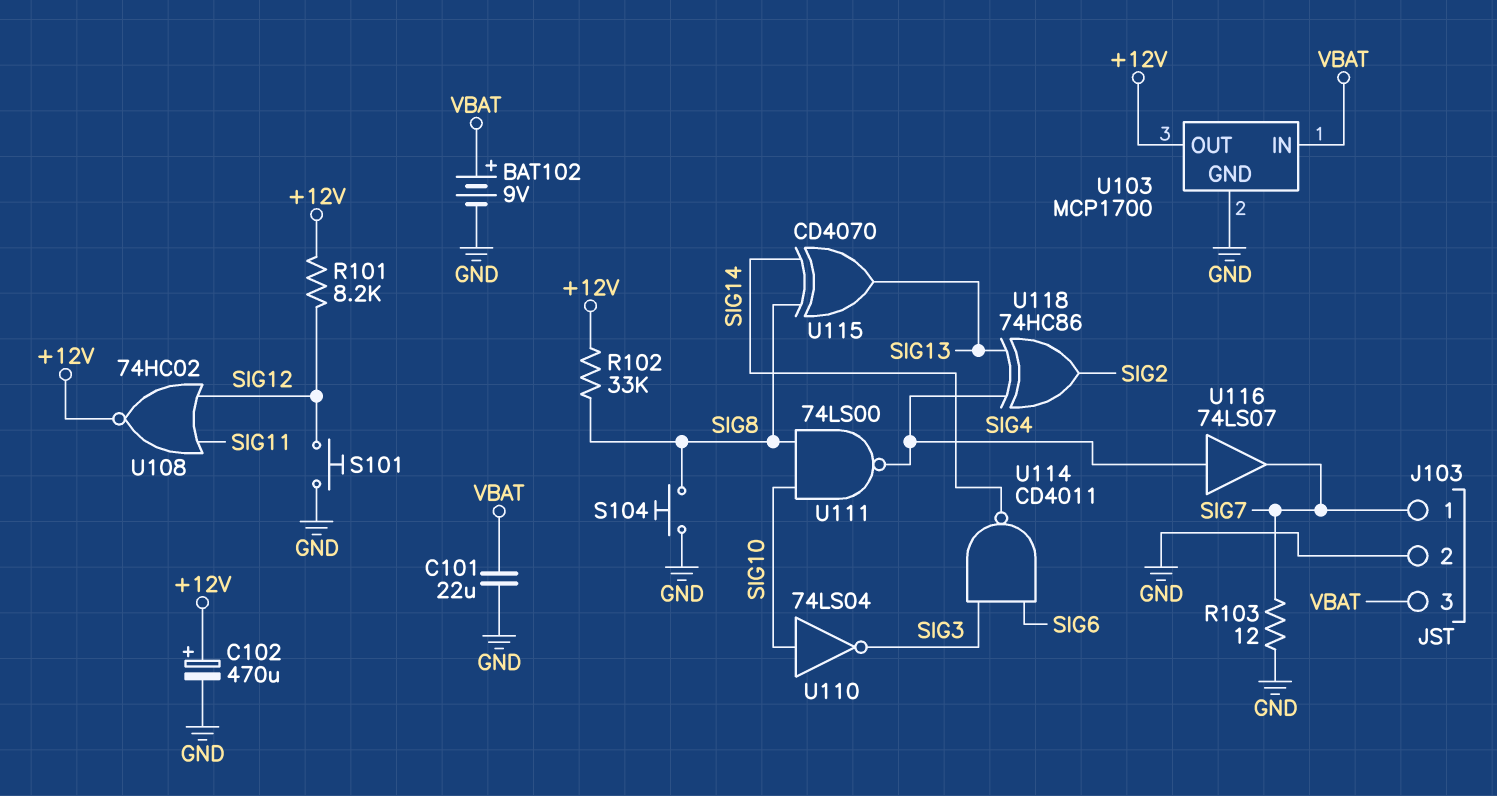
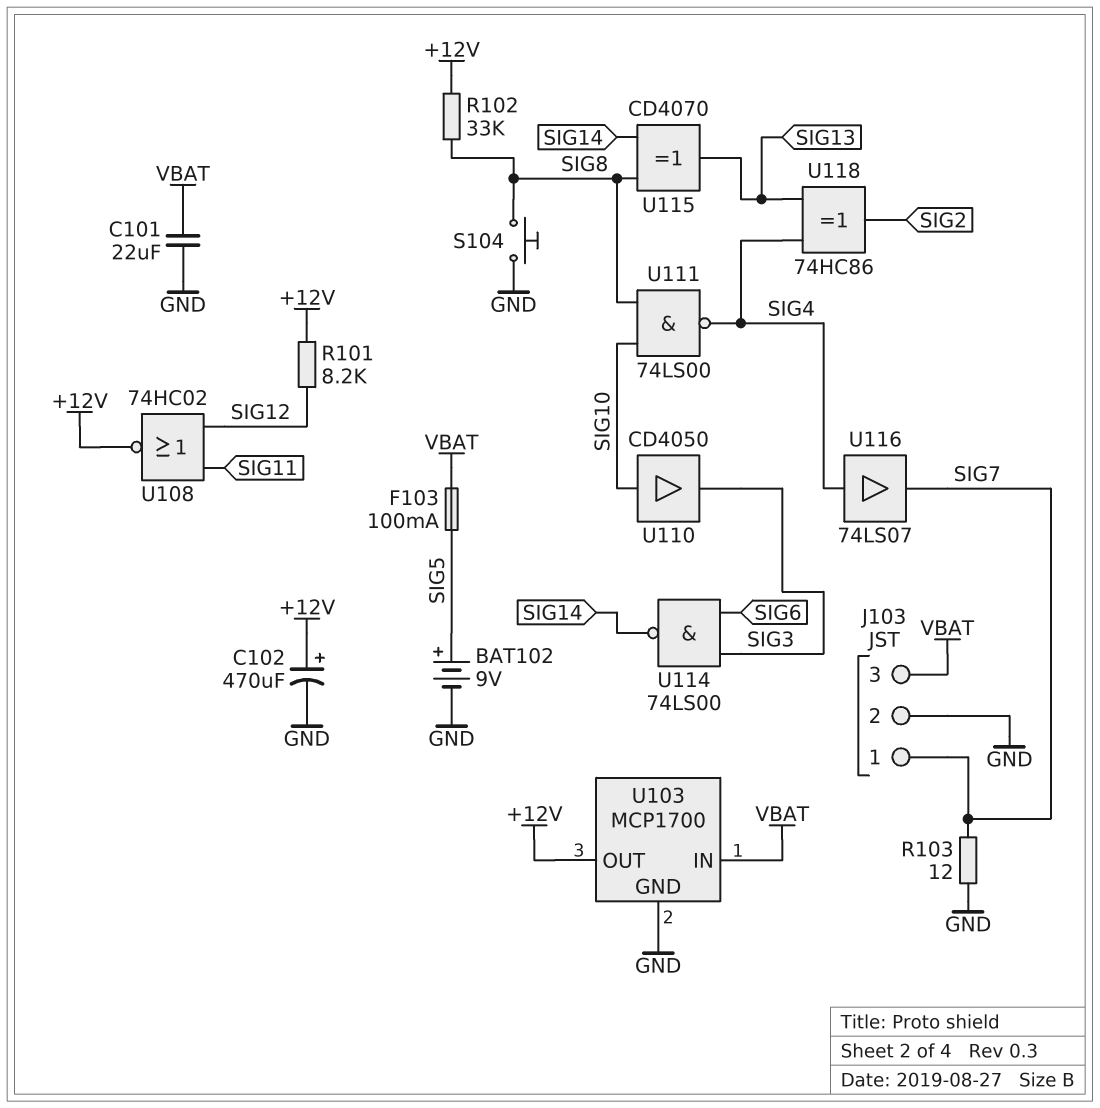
BAT102: 9V (plus VBAT, minus GND) -> 9V (plus SIG5, minus GND)
F103: none -> 100mA (SIG5, VBAT)
S101: button (GND, SIG12) -> none
U110: NOT 74LS04 (in SIG10, out SIG3) -> buffer CD4050 (in SIG10, out SIG3)
U114: NAND CD4011 (in SIG3, in SIG6, out SIG14) -> NAND 74LS00 (in SIG3, in SIG6, out SIG14)

